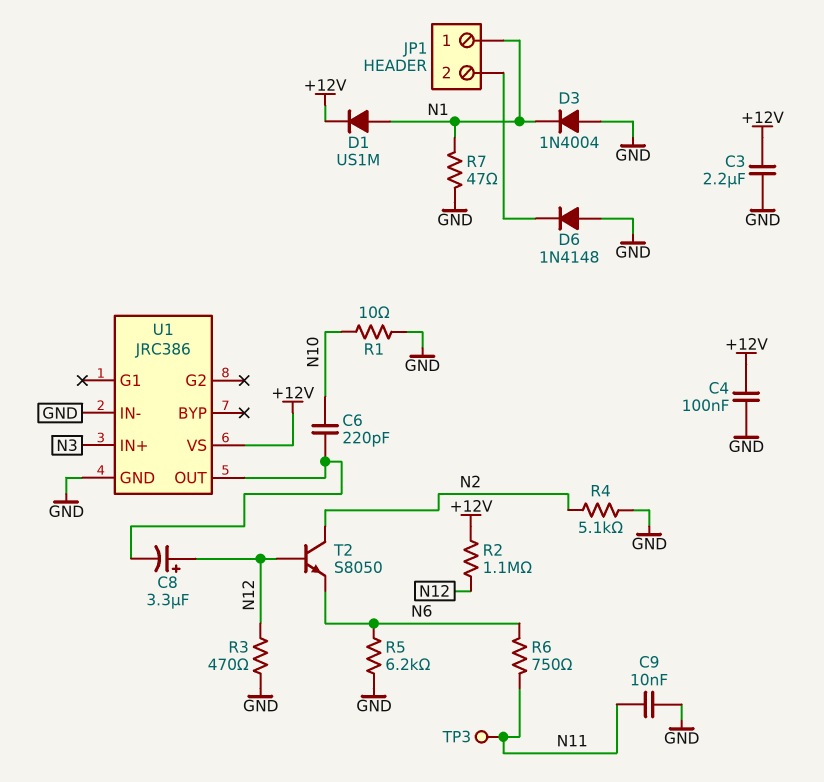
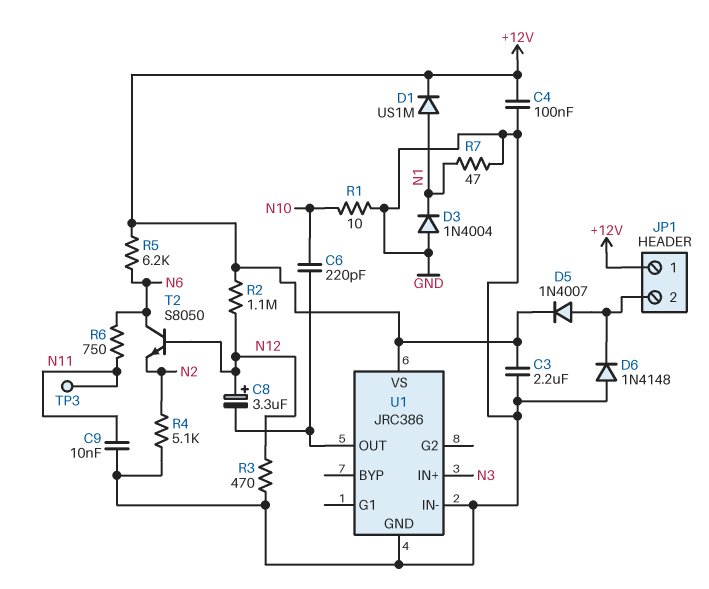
D5: none -> diode 1N4007 (A JP1/2, K +12V)
JP1 pin 1: N1 -> +12V
R5: 6.2k (GND, N6) -> 6.2k (+12V, N6)
T2: NPN S8050 (B N12, C N2, E N6) -> NPN S8050 (B N12, C N6, E N2)

